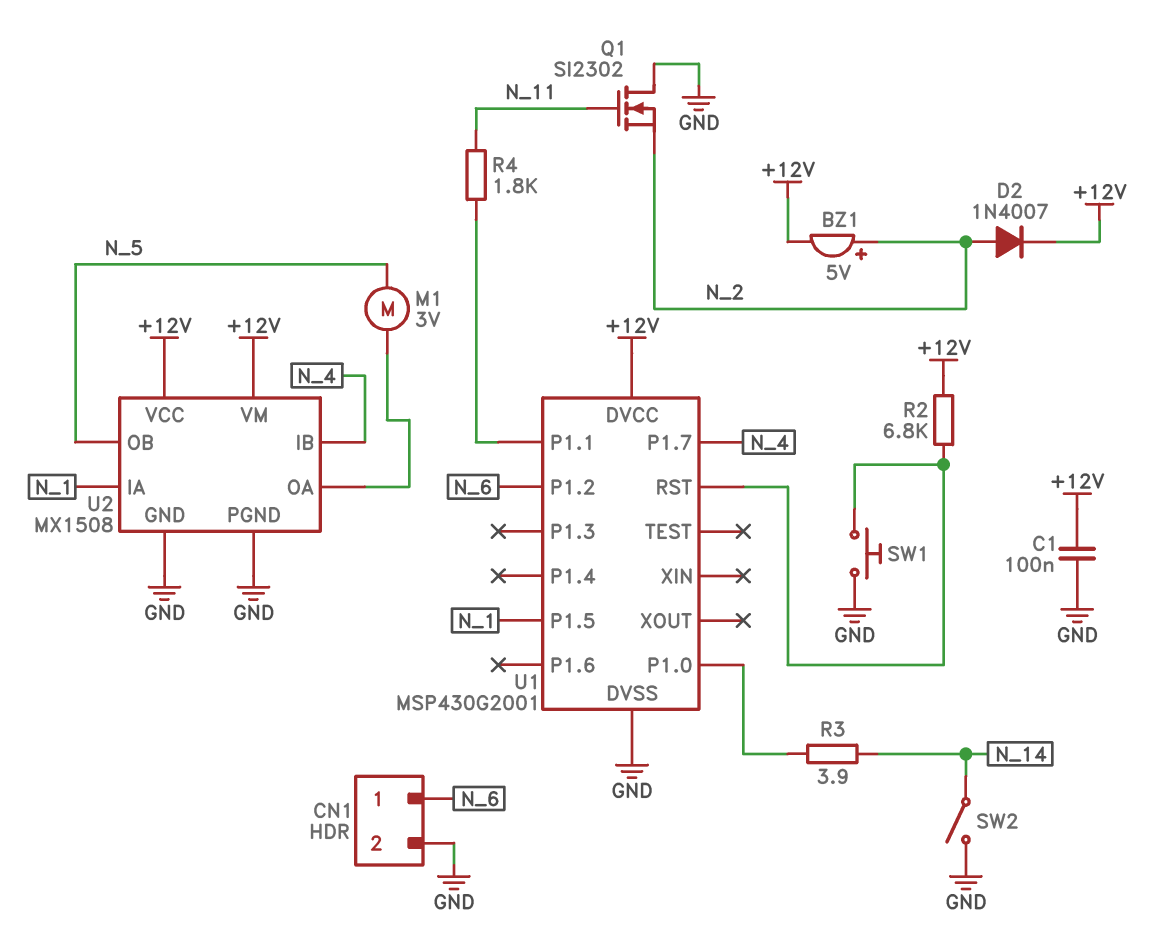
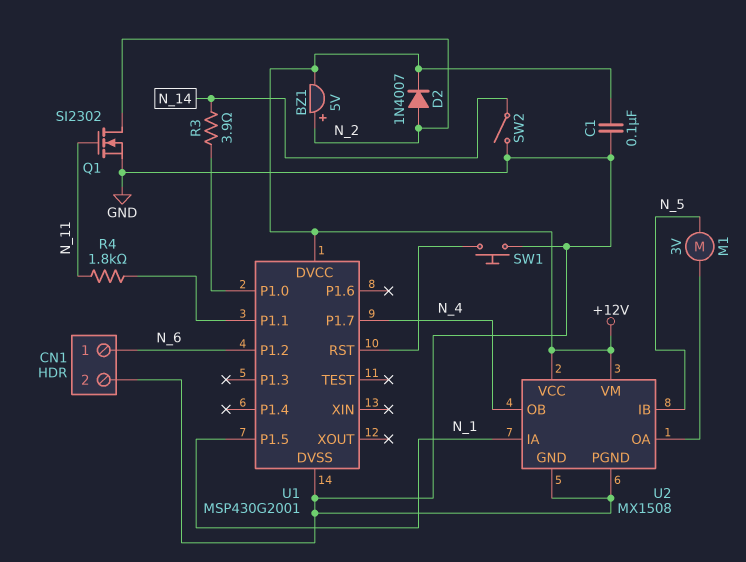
Q1: NMOS SI2302 (G N_11, D GND, S N_2) -> NMOS SI2302 (G N_11, D N_2, S GND)
R2: 6.8k (+12V, U1/RST) -> none
U2 pin IB: N_4 -> N_5
U2 pin OB: N_5 -> N_4

